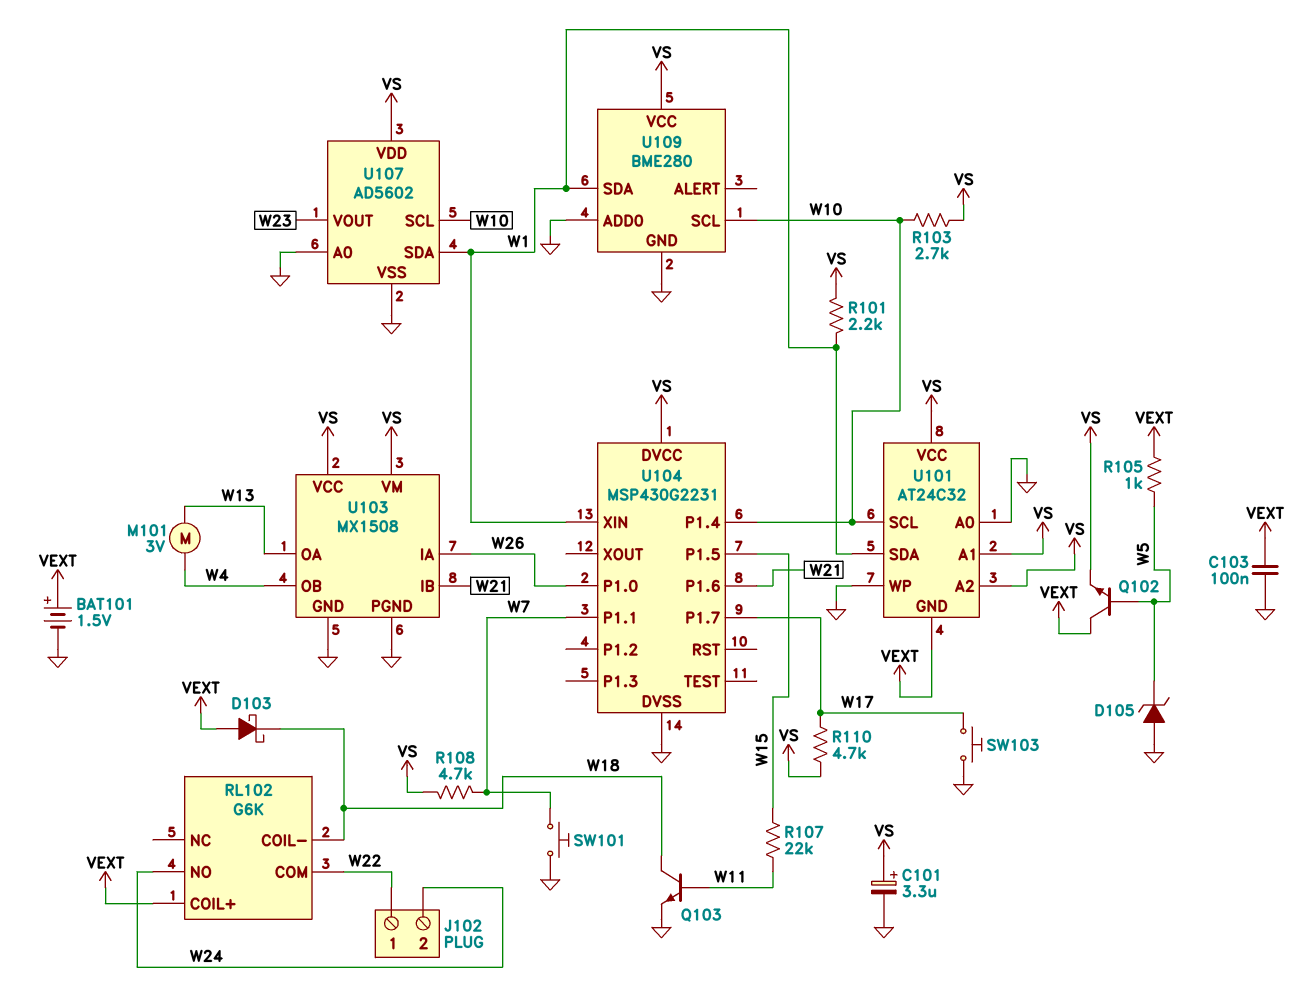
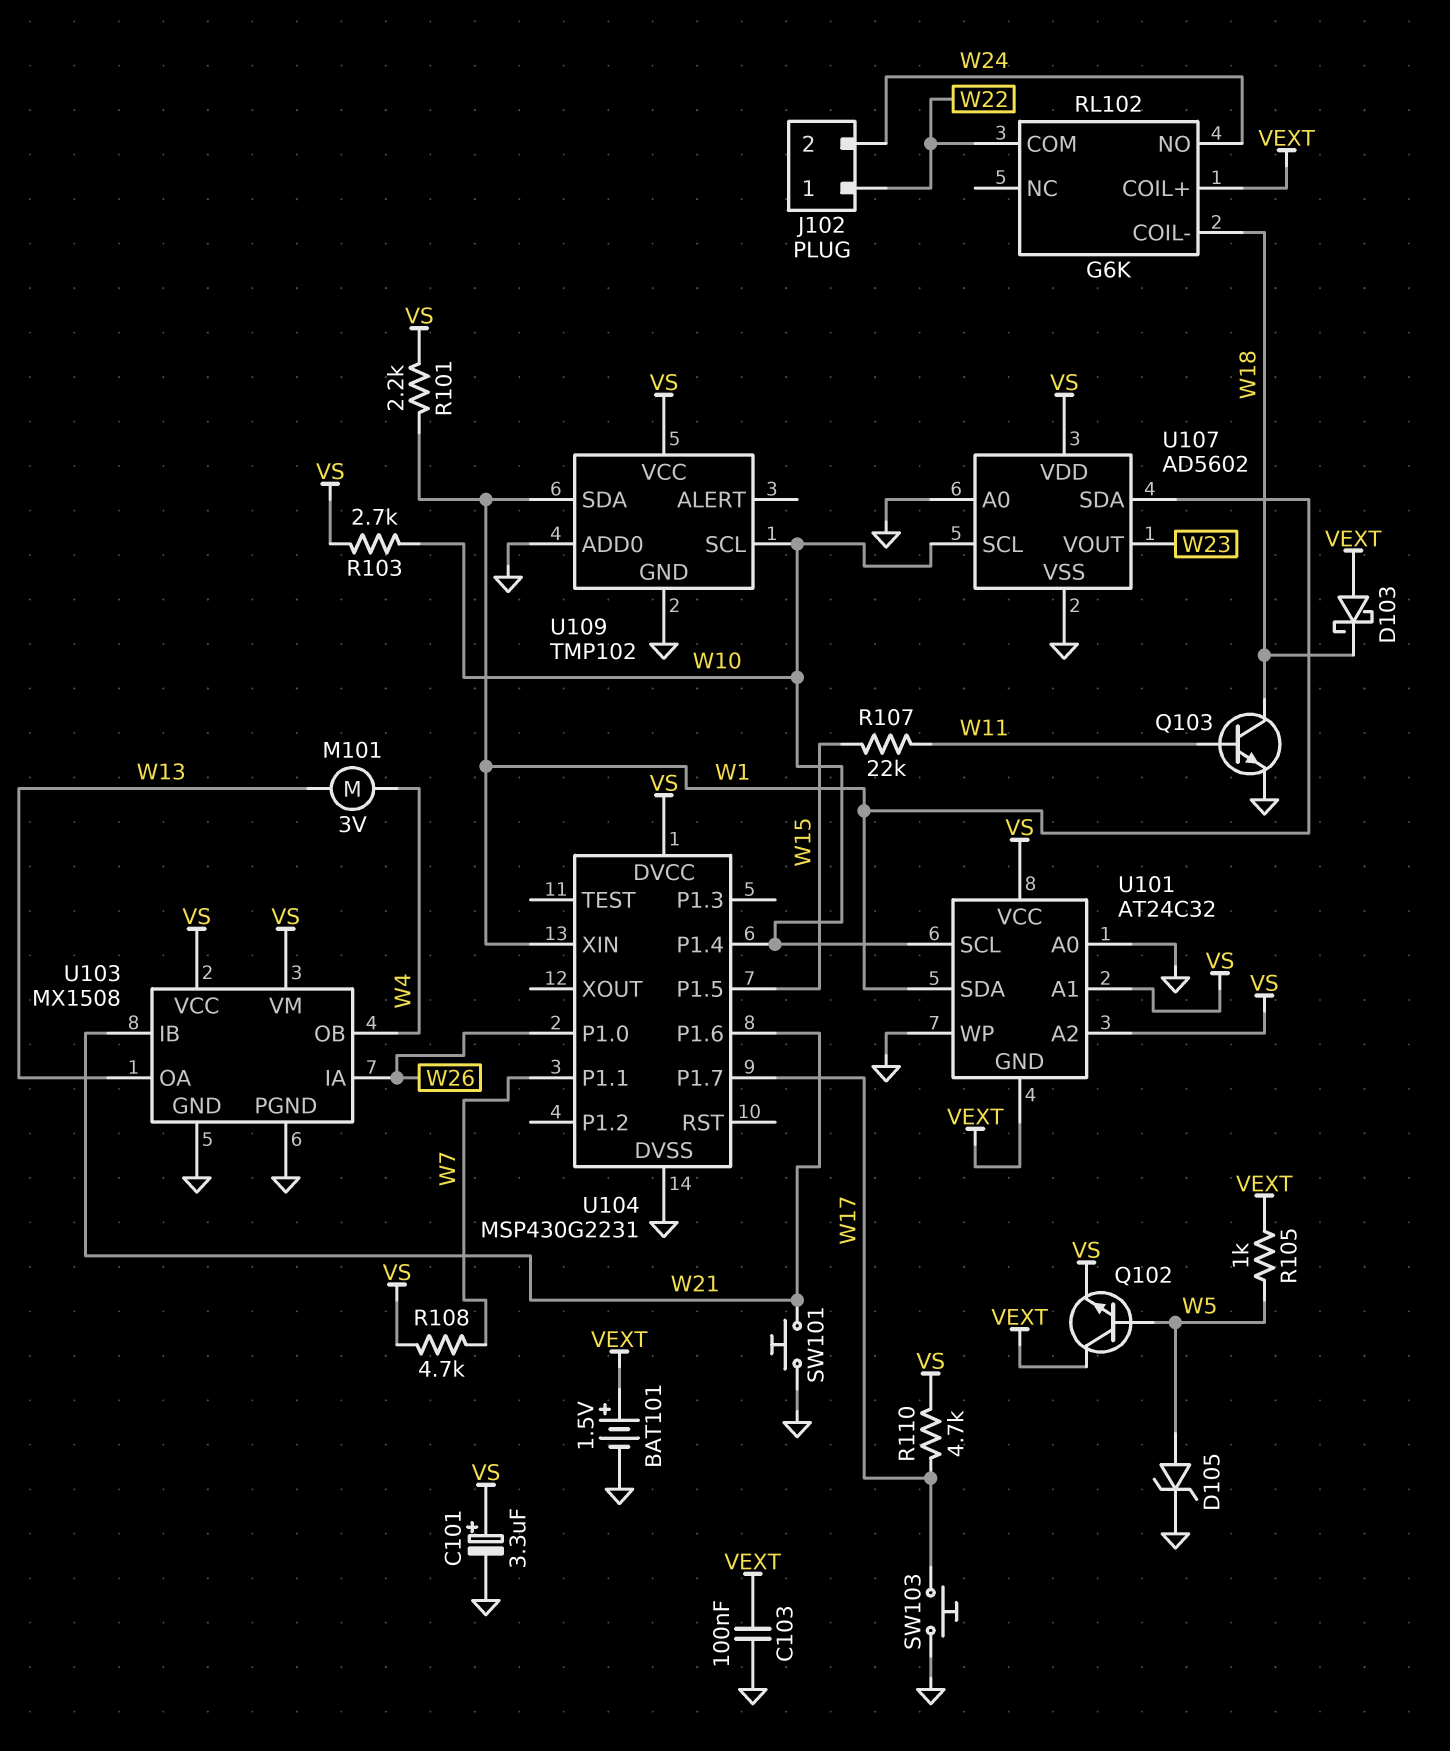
D105: zener (A GND, K W5) -> zener (A W5, K GND)
SW101: button (GND, W7) -> button (GND, W21)
U109: BME280 -> TMP102

